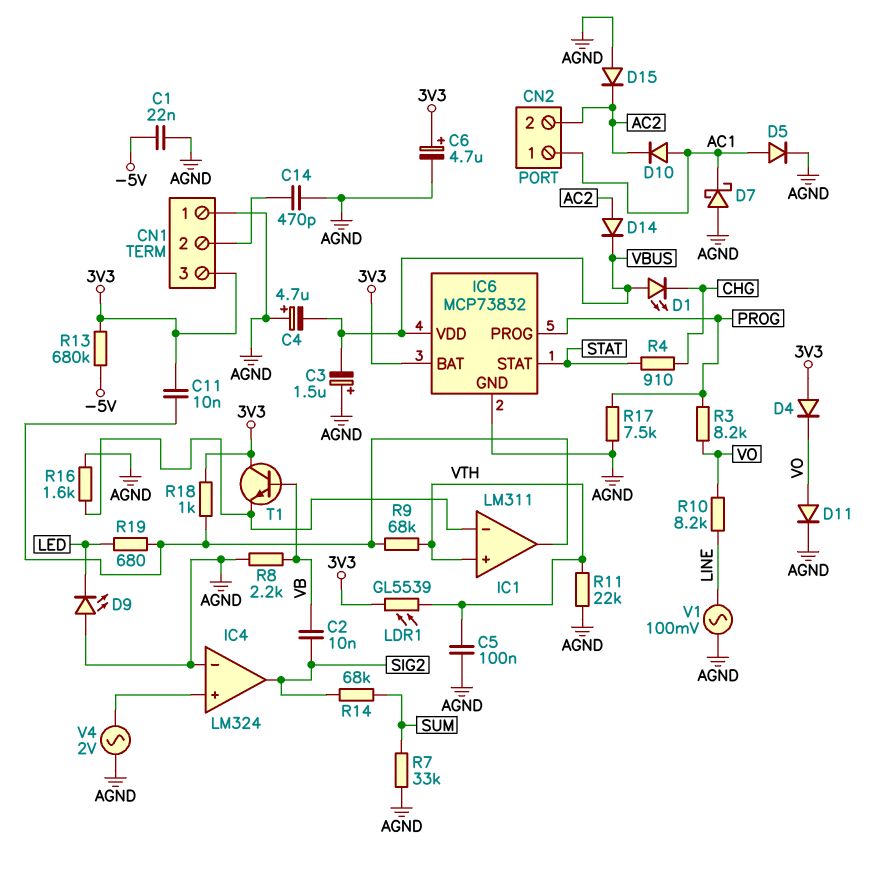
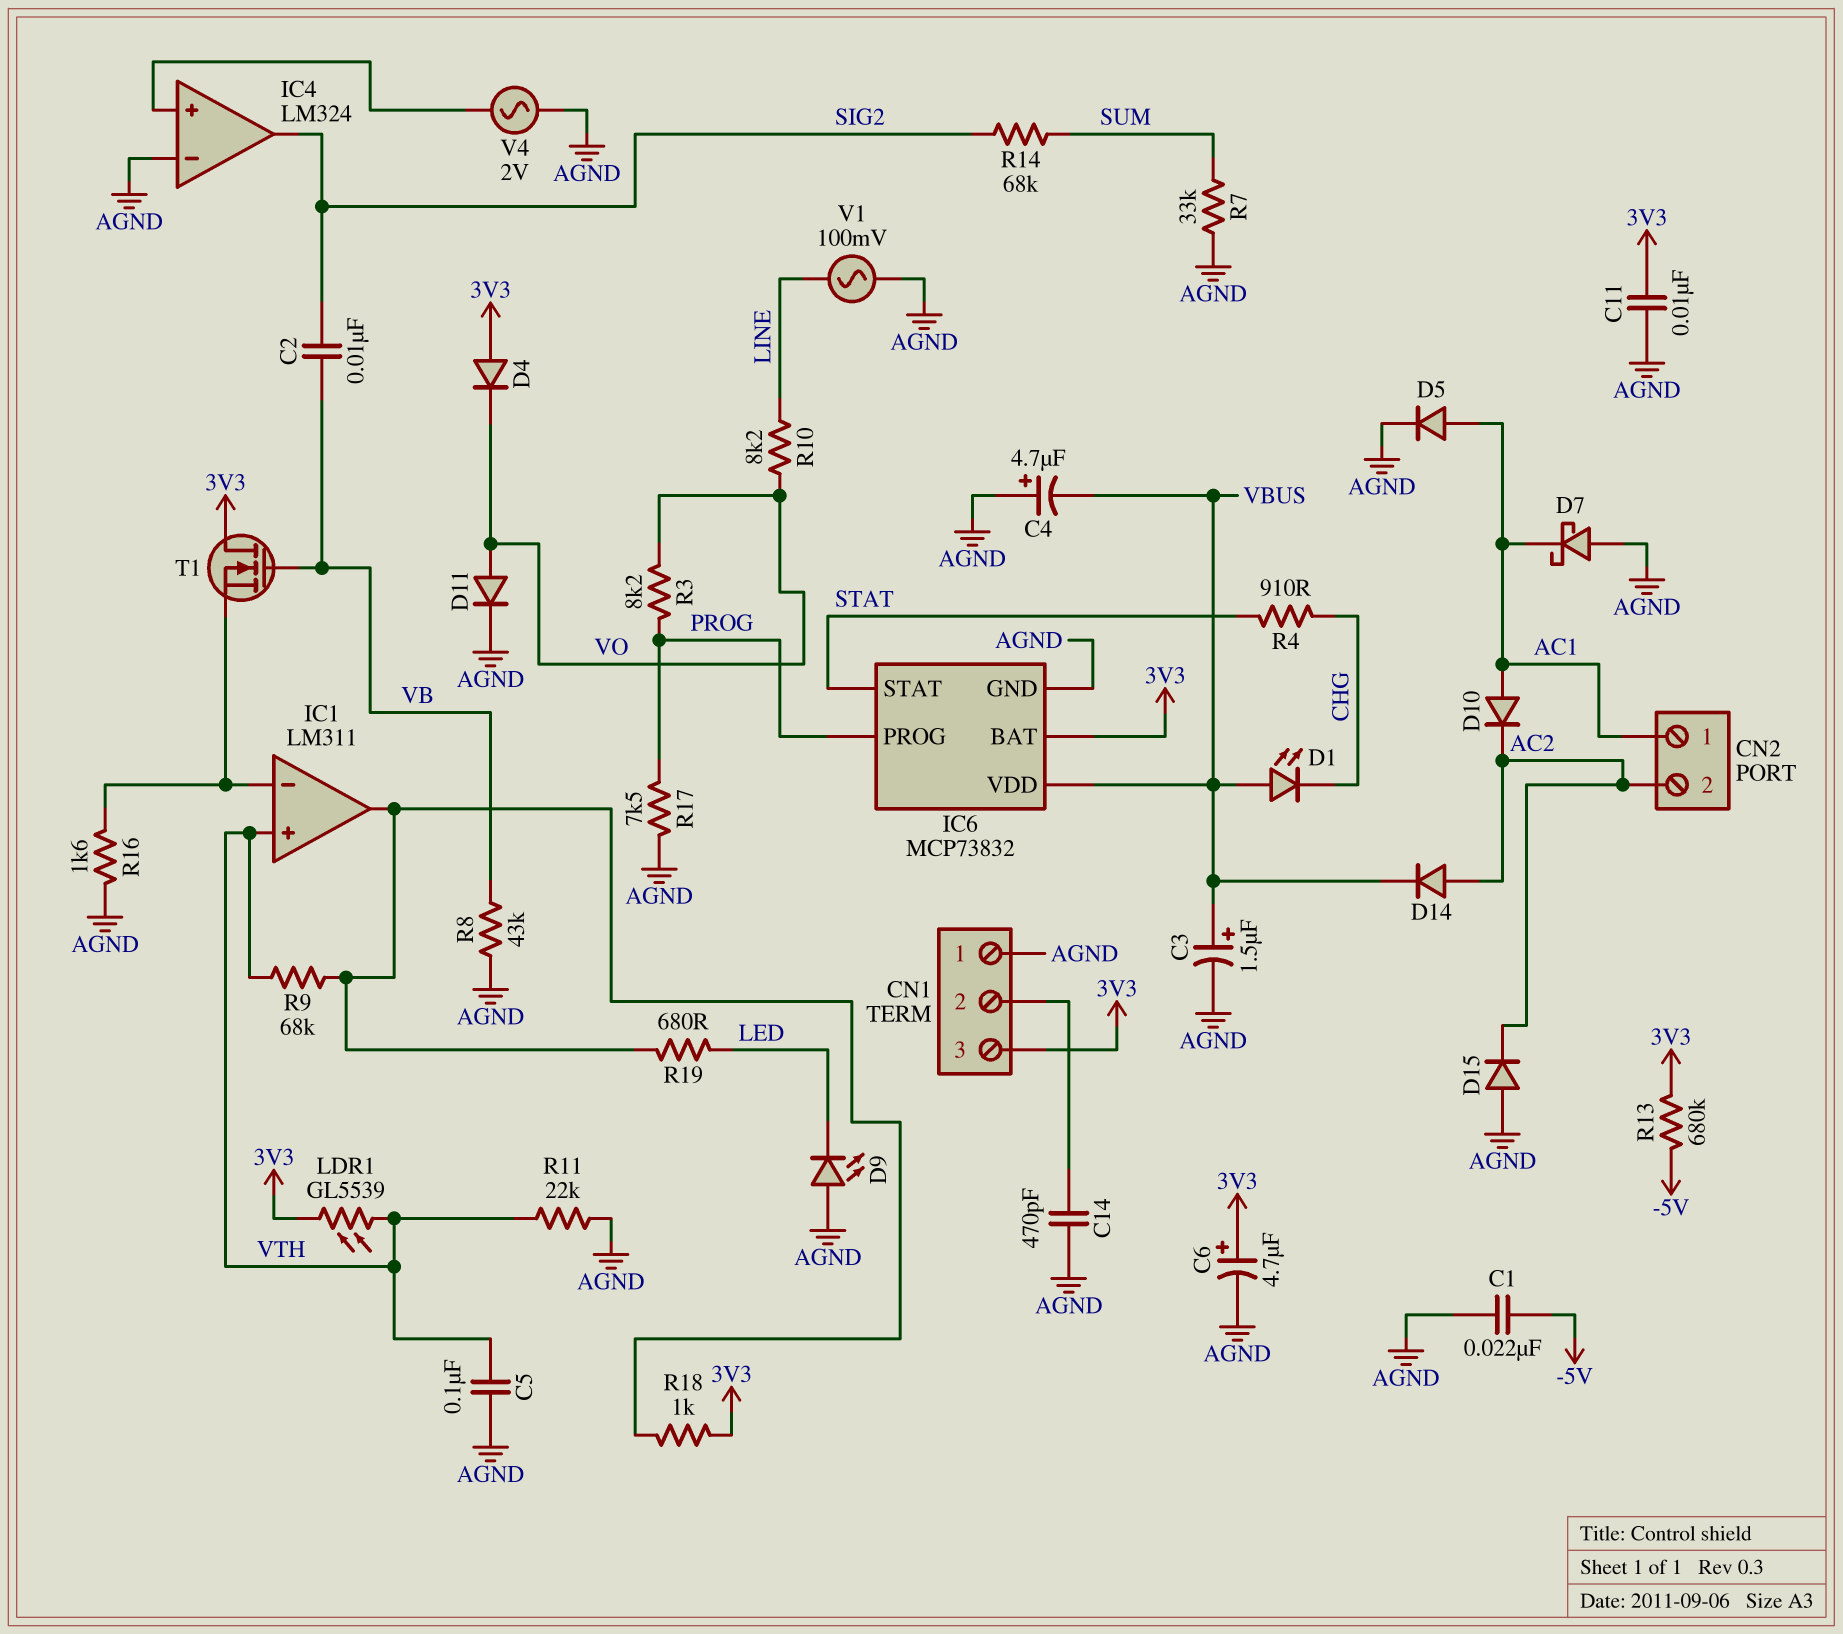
C3: 1.5uF (plus AGND, minus VBUS) -> 1.5uF (plus VBUS, minus AGND)
C11: 10nF (3V3, IC1/out) -> 10nF (3V3, AGND)
R8: 2.2k (AGND, VB) -> 43k (AGND, VB)
T1: NPN (B VB, C 3V3, E IC1/in-) -> NMOS (G VB, D 3V3, S IC1/in-)

